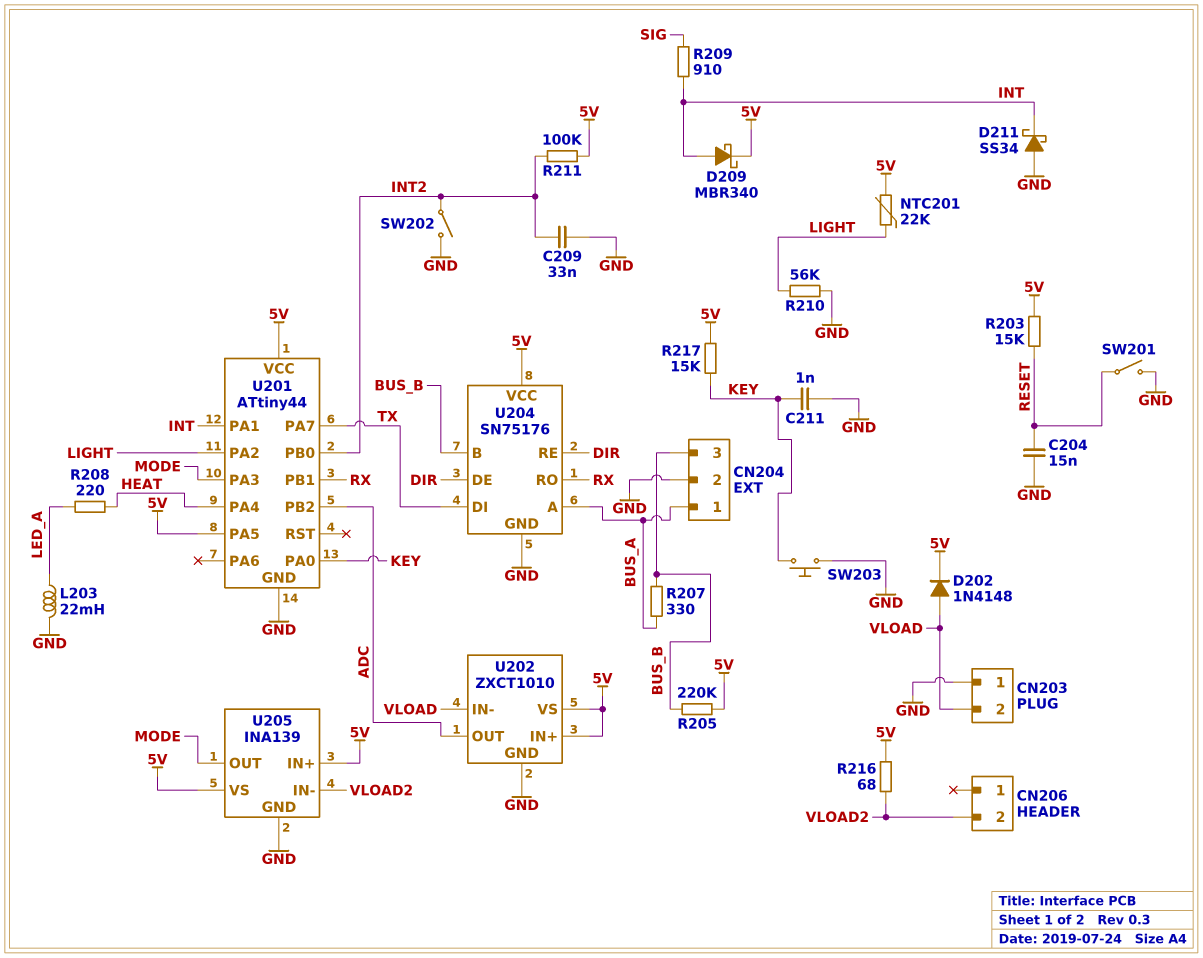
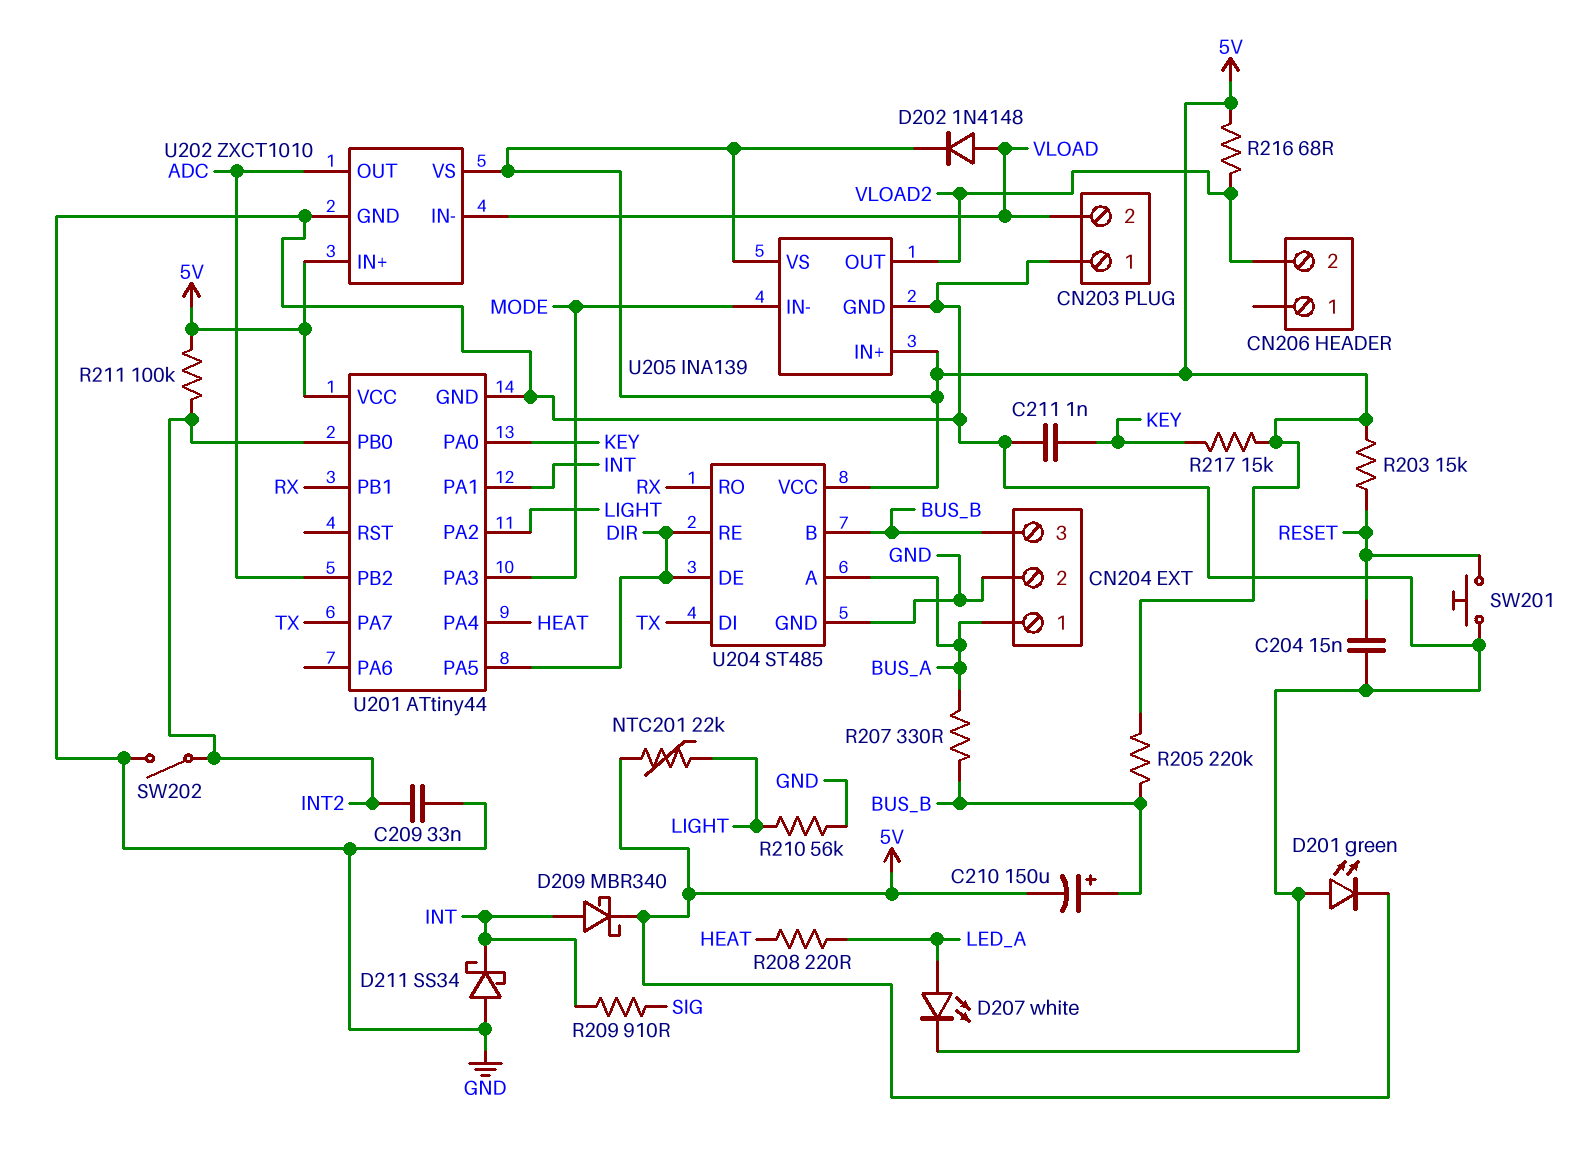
C210: none -> 150uF (plus BUS_B, minus 5V)
D201: none -> LED green (A GND, K 5V)
D207: none -> LED white (A LED_A, K GND)
L203: 22mH (GND, LED_A) -> none
SW201: switch (GND, RESET) -> button (GND, RESET)
SW203: button (GND, KEY) -> none
U201 pin PA5: 5V -> DIR
U204: SN75176 -> ST485
U205 pin IN-: VLOAD2 -> MODE
U205 pin OUT: MODE -> VLOAD2

